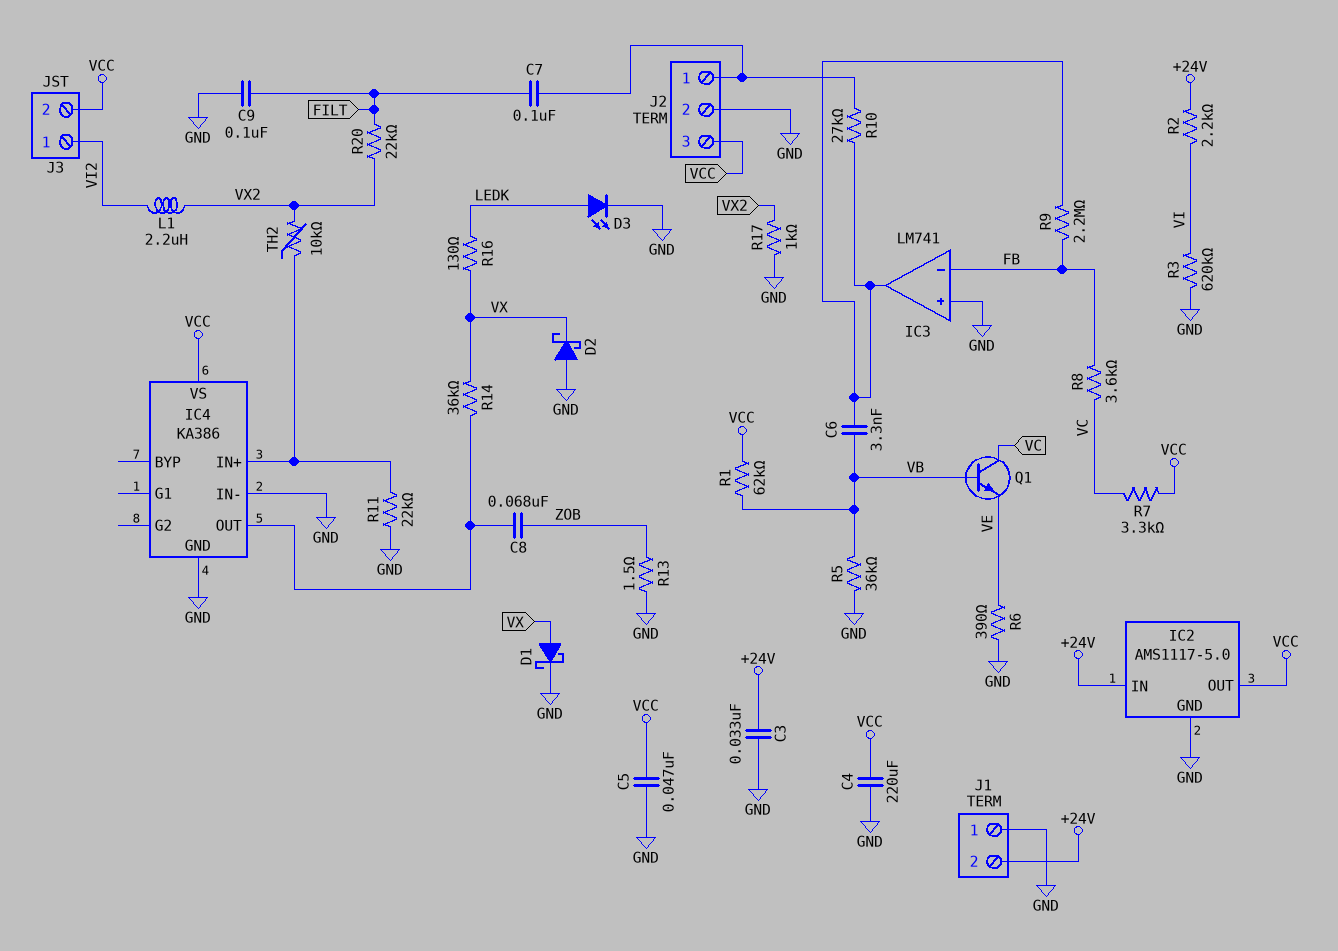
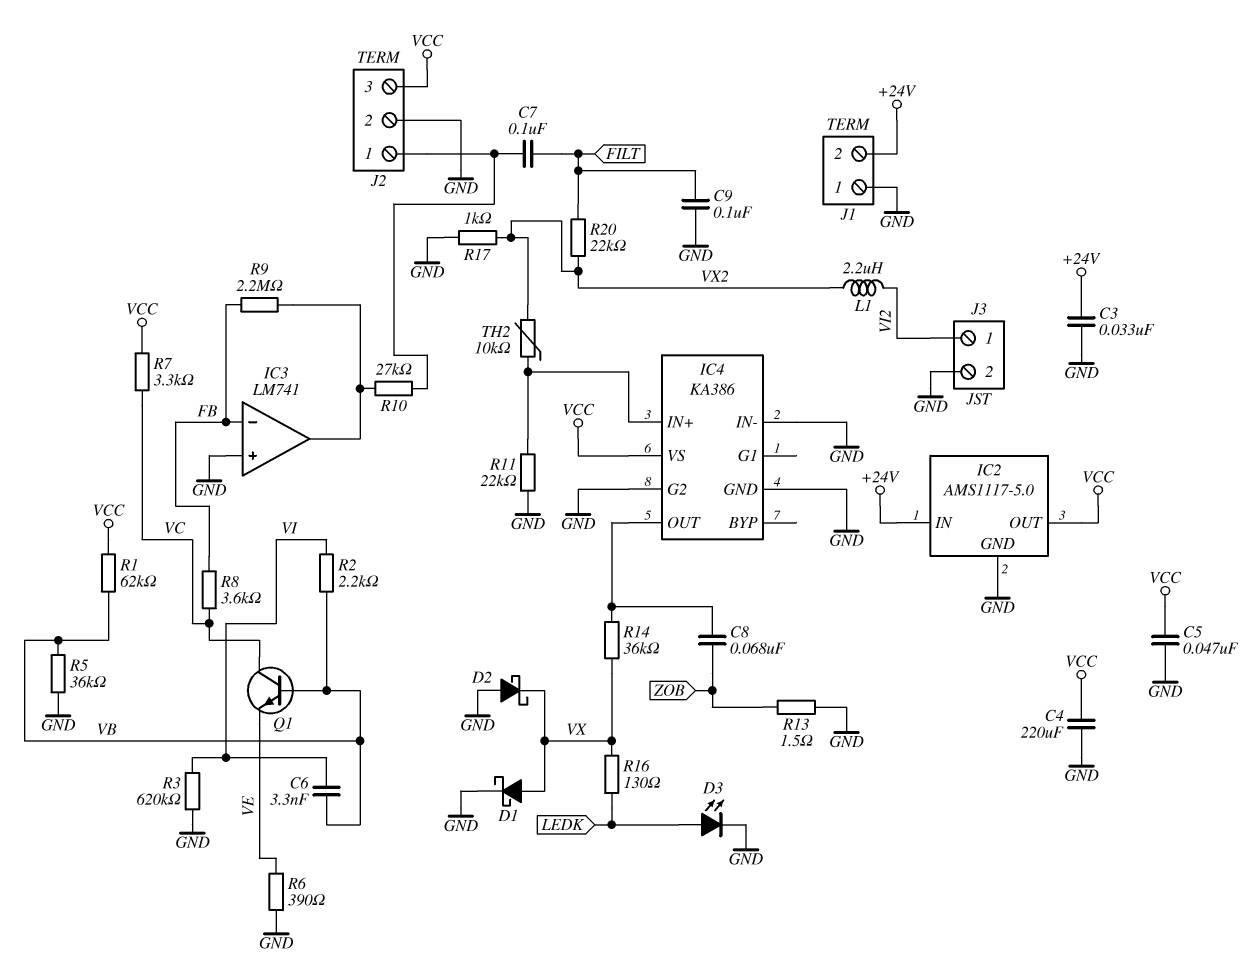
C6: 3.3nF (IC3/out, VB) -> 3.3nF (VB, VI)
IC4 pin G2: none -> GND
J3 pin 2: VCC -> GND
R2: 2.2k (+24V, VI) -> 2.2k (VB, VI)

